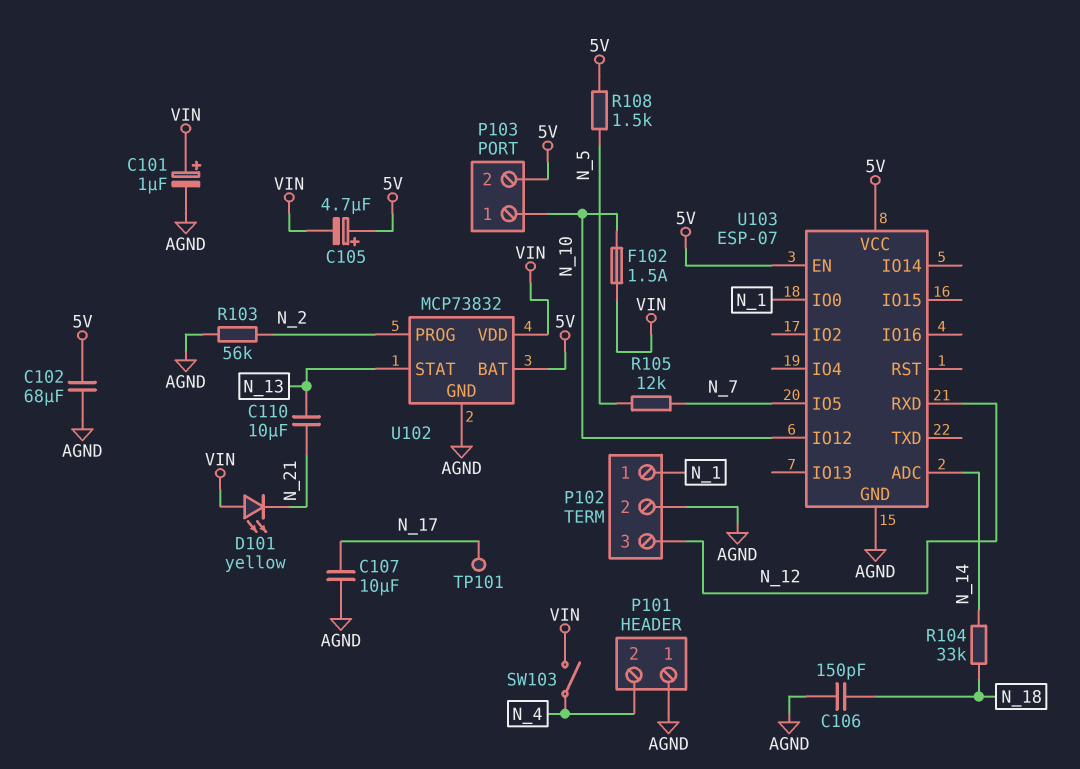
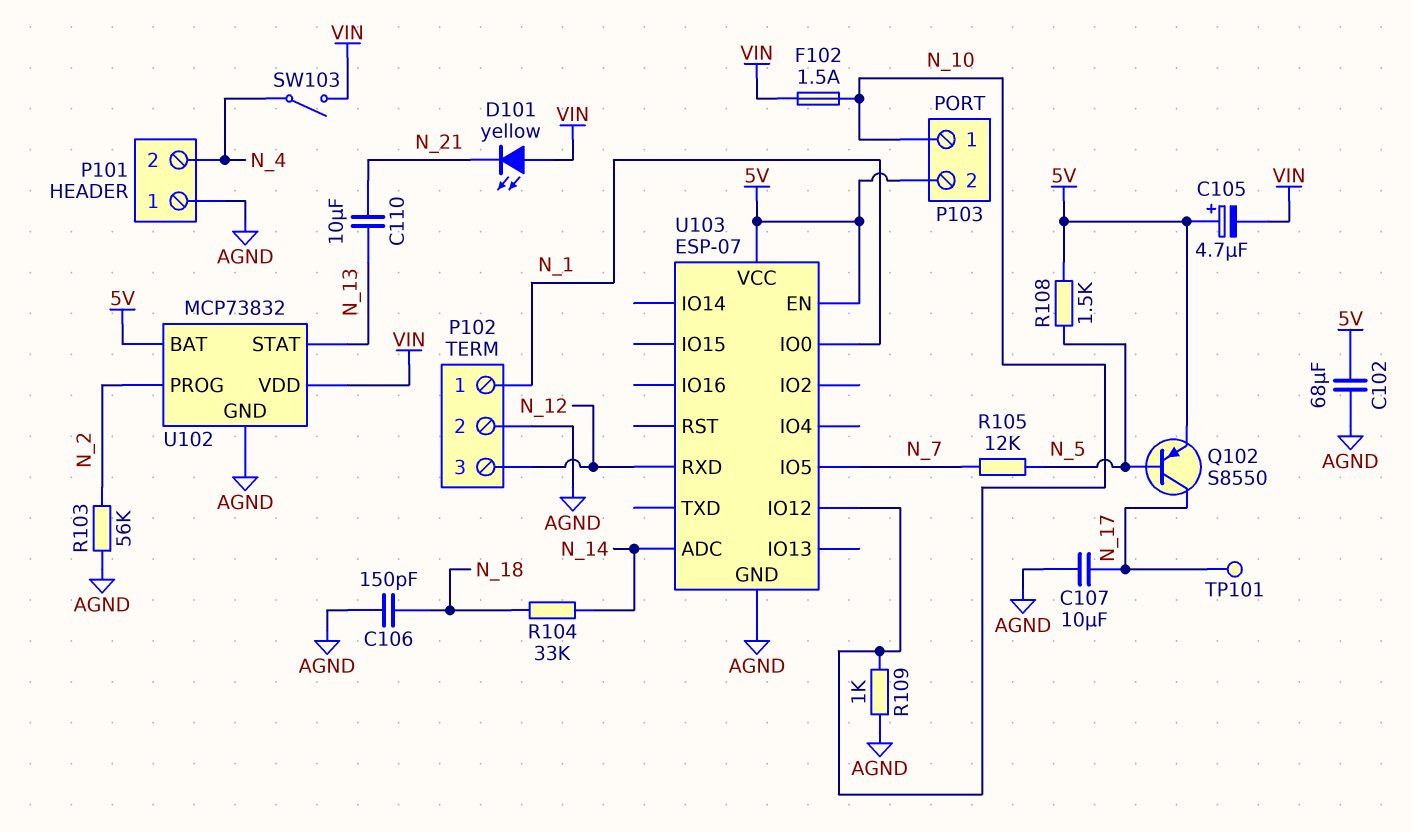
C101: 1uF (plus VIN, minus AGND) -> none
Q102: none -> PNP S8550 (B N_5, C N_17, E 5V)
R109: none -> 1k (AGND, N_10)

